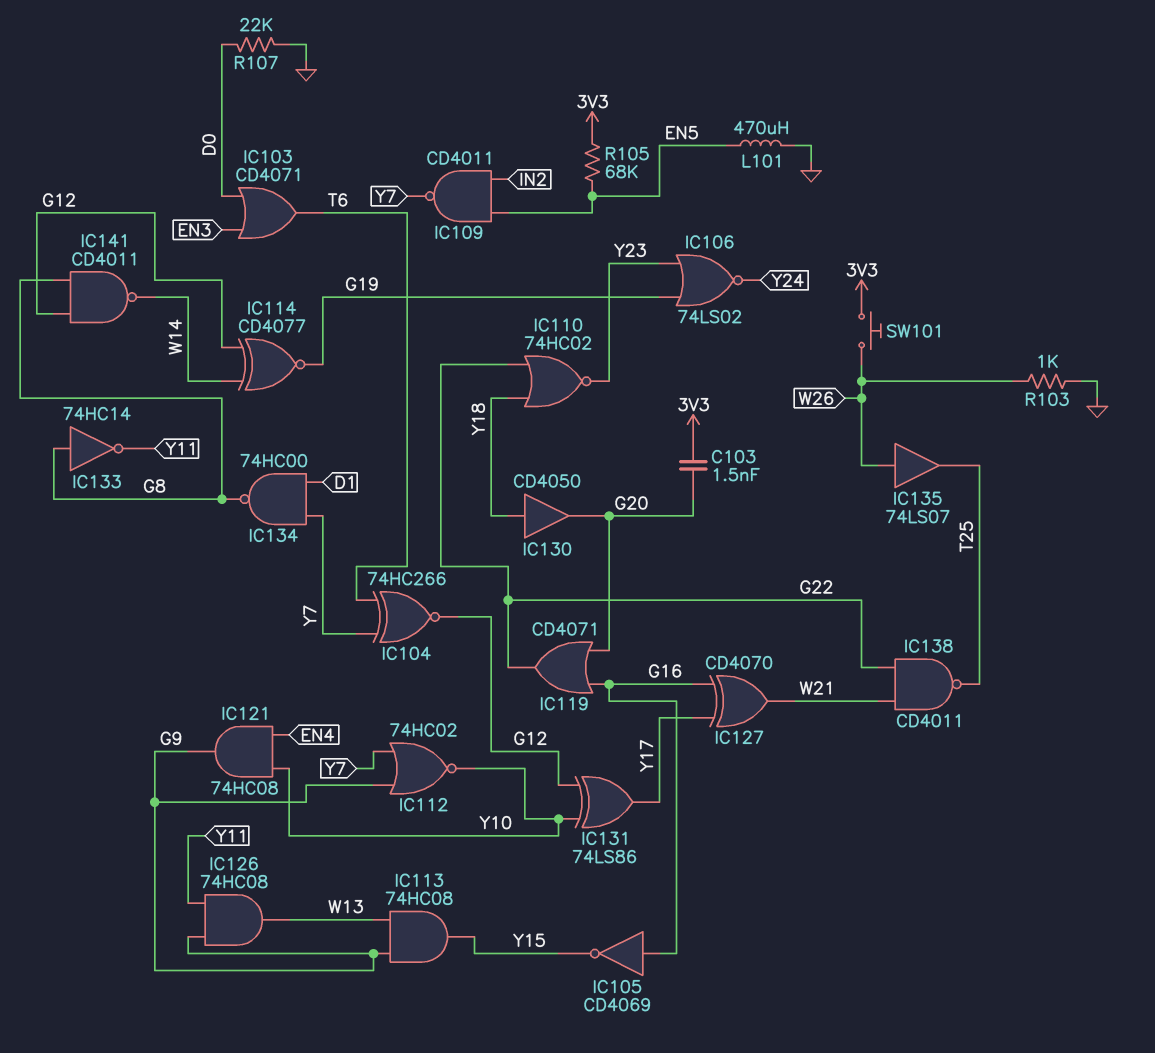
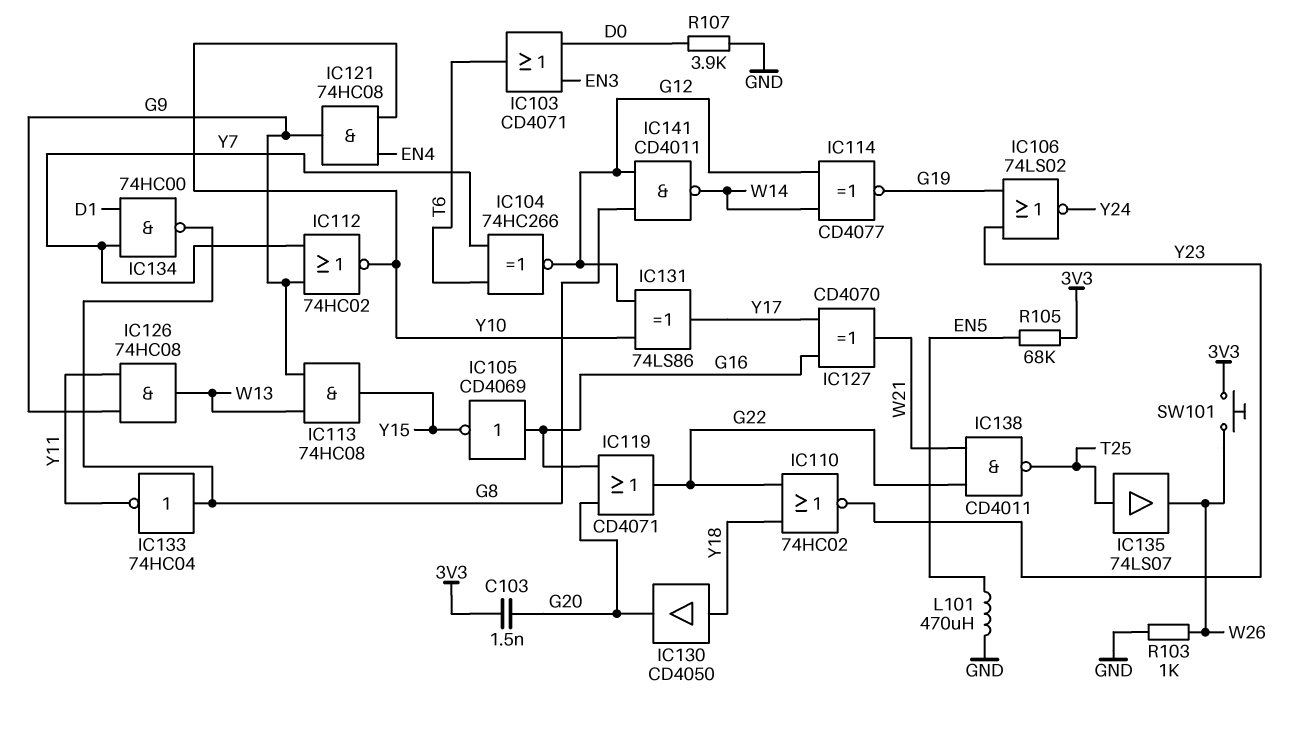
IC109: NAND CD4011 (in EN5, in IN2, out Y7) -> none
IC133: NOT 74HC14 (in G8, out Y11) -> NOT 74HC04 (in G8, out Y11)
IC135: buffer 74LS07 (in W26, out T25) -> buffer 74LS07 (in T25, out W26)
R107: 22k (D0, GND) -> 3.9k (D0, GND)

